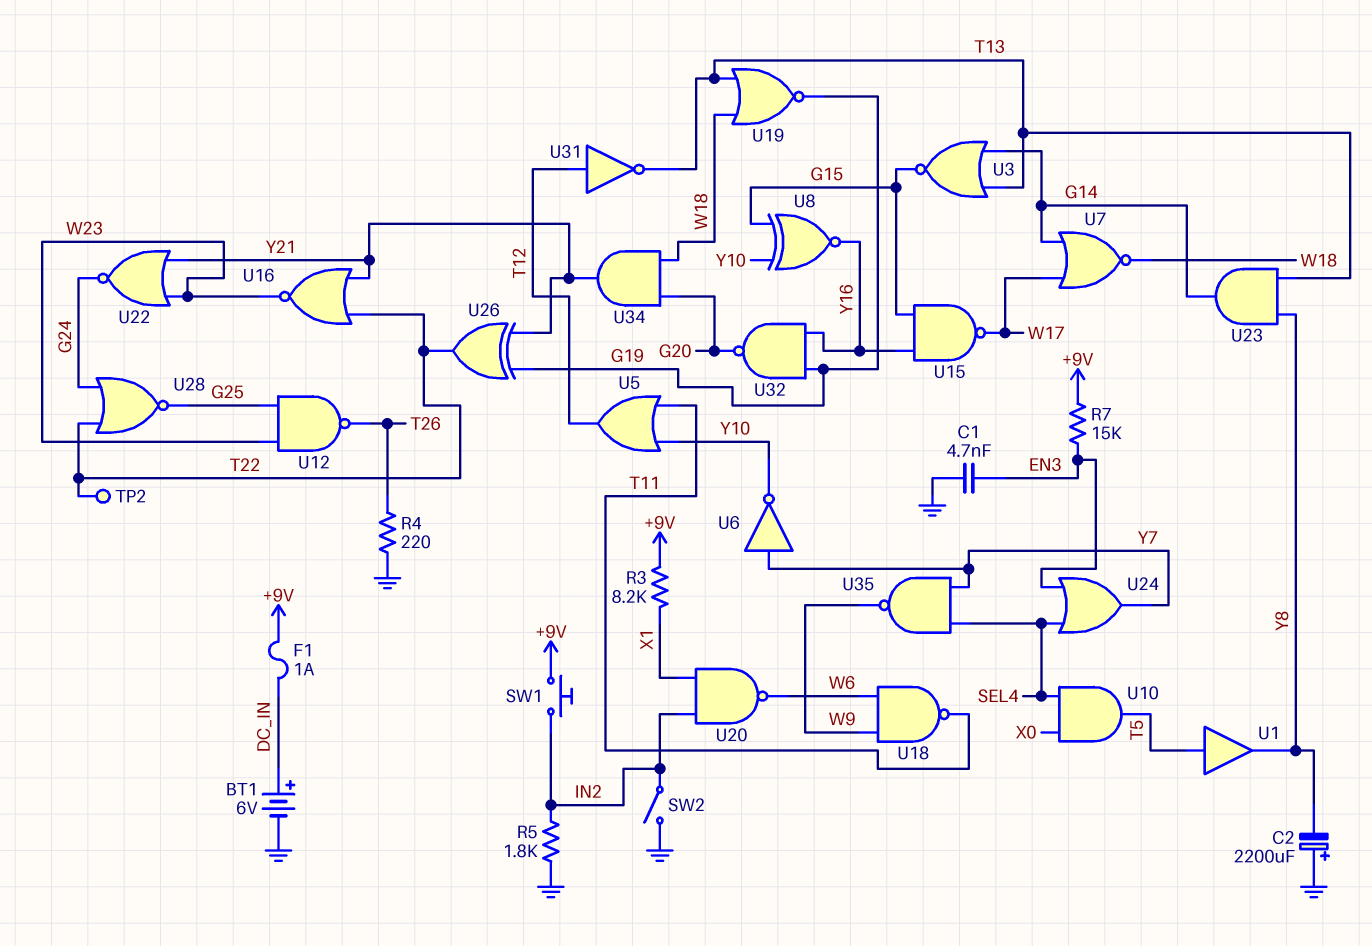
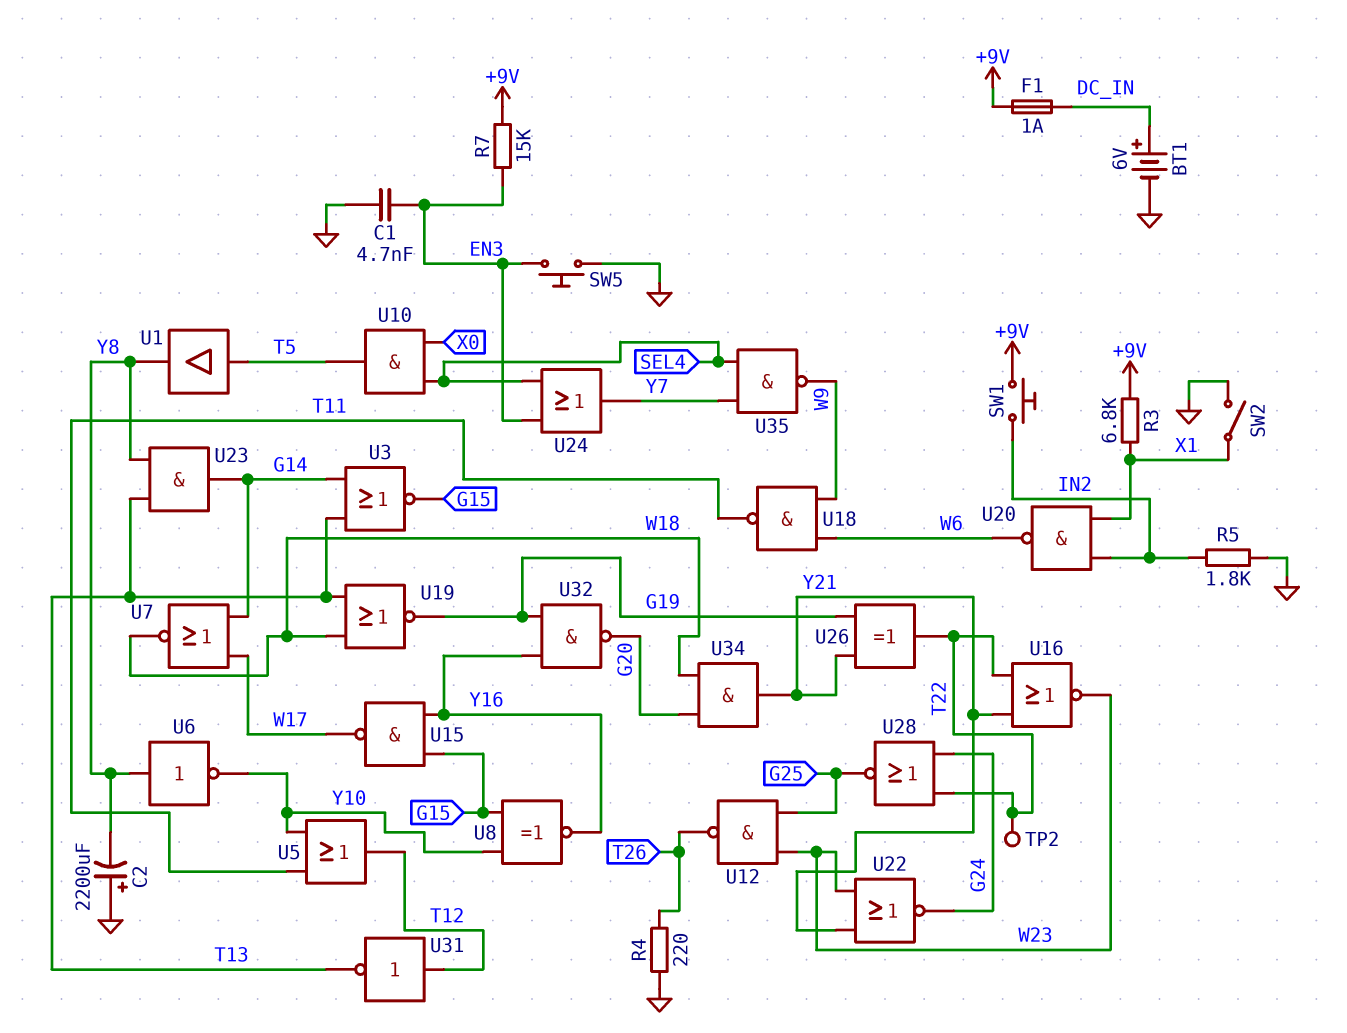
R3: 8.2k (+9V, X1) -> 6.8k (+9V, X1)
SW2: switch (GND, IN2) -> switch (GND, X1)
SW5: none -> button (EN3, GND)
U6: NOT (in Y7, out Y10) -> NOT (in Y8, out Y10)

